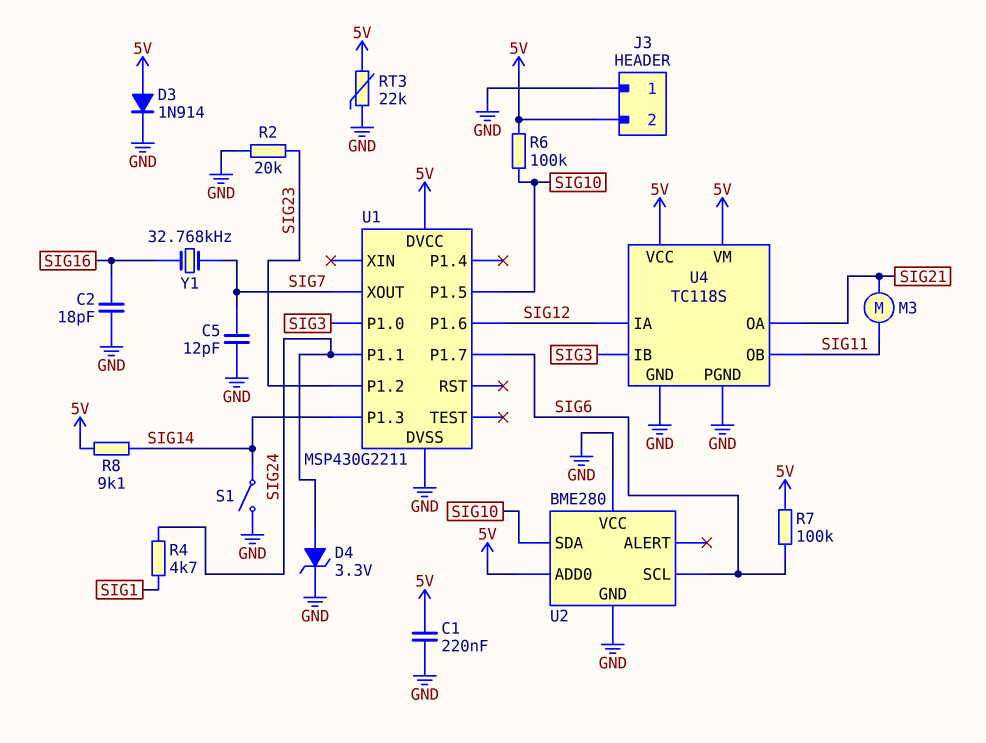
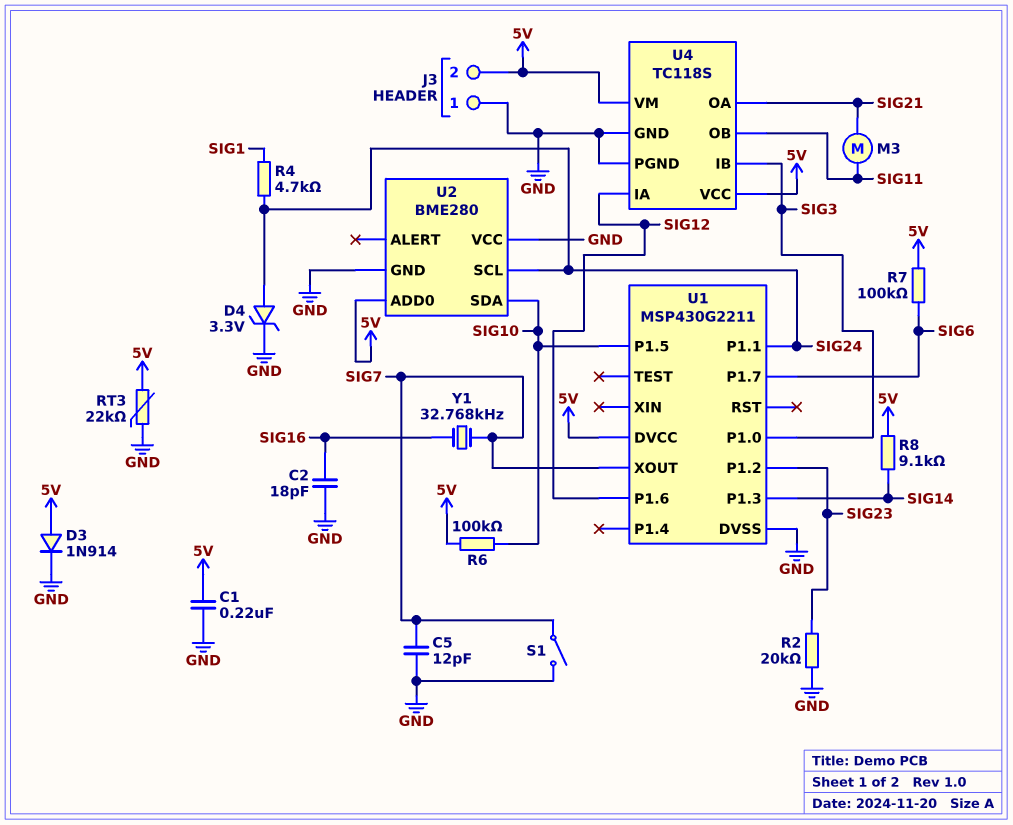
S1: switch (GND, SIG14) -> switch (GND, SIG7)
U2 pin SCL: SIG6 -> SIG24

